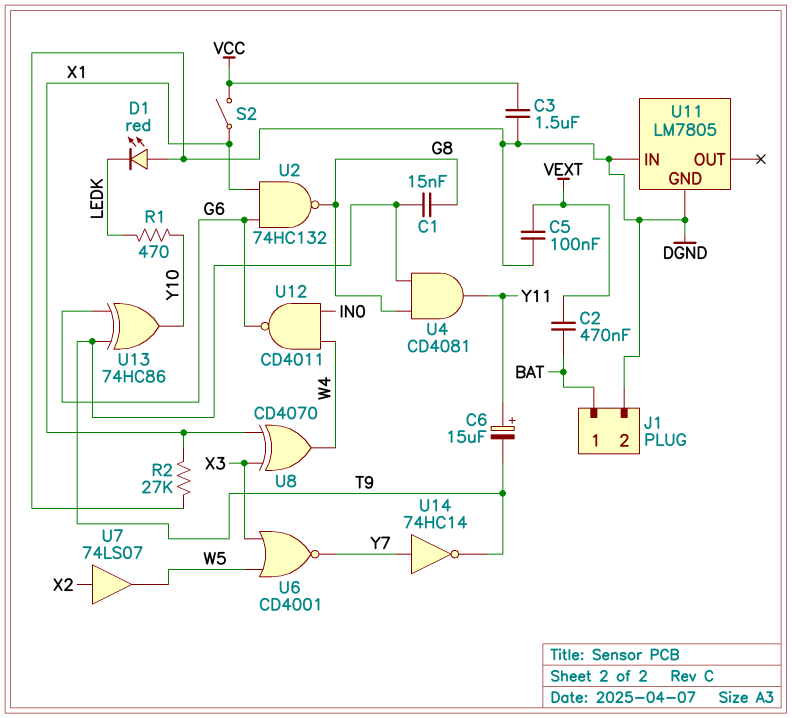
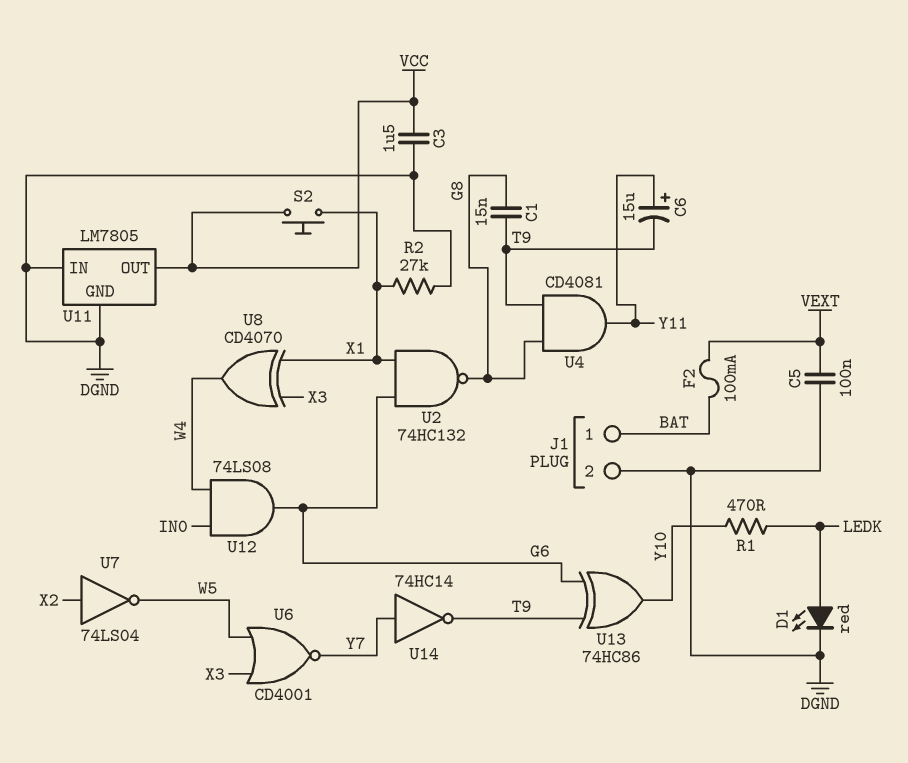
C2: 470nF (BAT, VEXT) -> none
D1: LED red (A DGND, K LEDK) -> LED red (A LEDK, K DGND)
F2: none -> 100mA (BAT, VEXT)
S2: switch (VCC, X1) -> button (VCC, X1)
U7: buffer 74LS07 (in X2, out W5) -> NOT 74LS04 (in X2, out W5)
U11 pin OUT: none -> VCC
U12: NAND CD4011 (in IN0, in W4, out G6) -> AND 74LS08 (in IN0, in W4, out G6)

